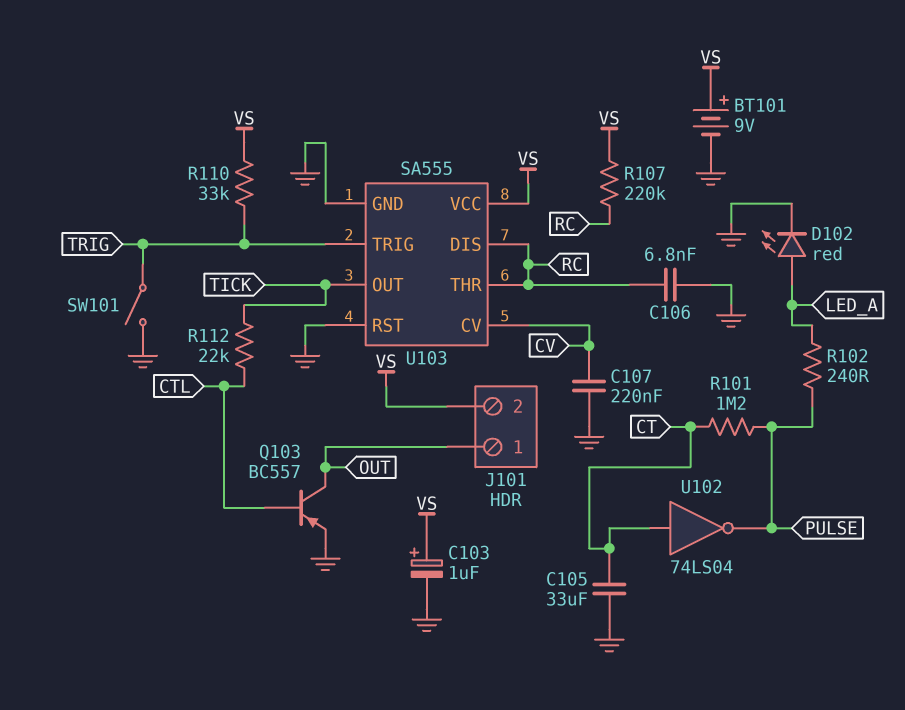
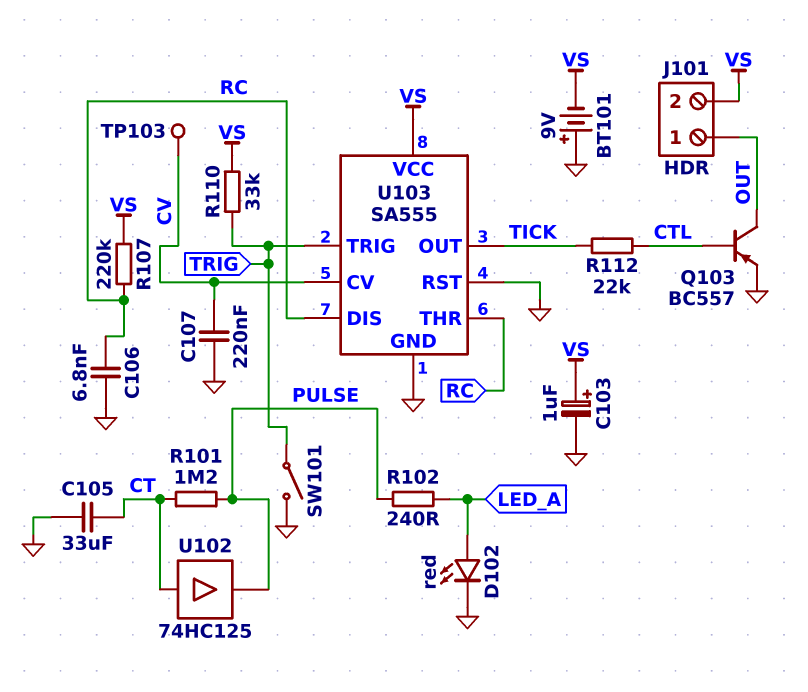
BT101: 9V (plus VS, minus GND) -> 9V (plus GND, minus VS)
TP103: none -> test point (CV)
U102: NOT 74LS04 (in CT, out PULSE) -> buffer 74HC125 (in CT, out PULSE)

